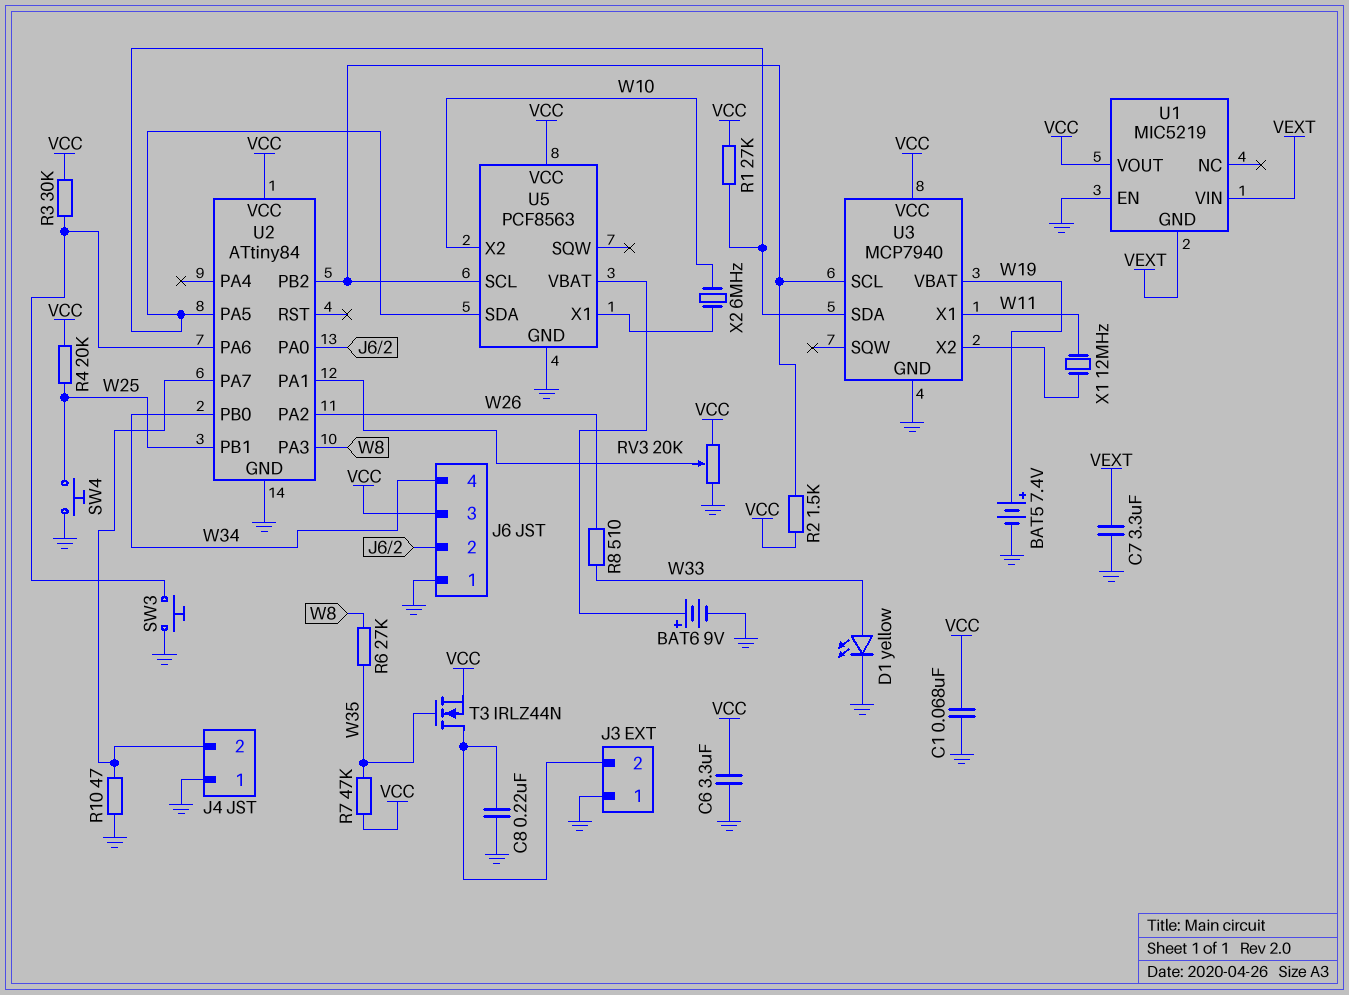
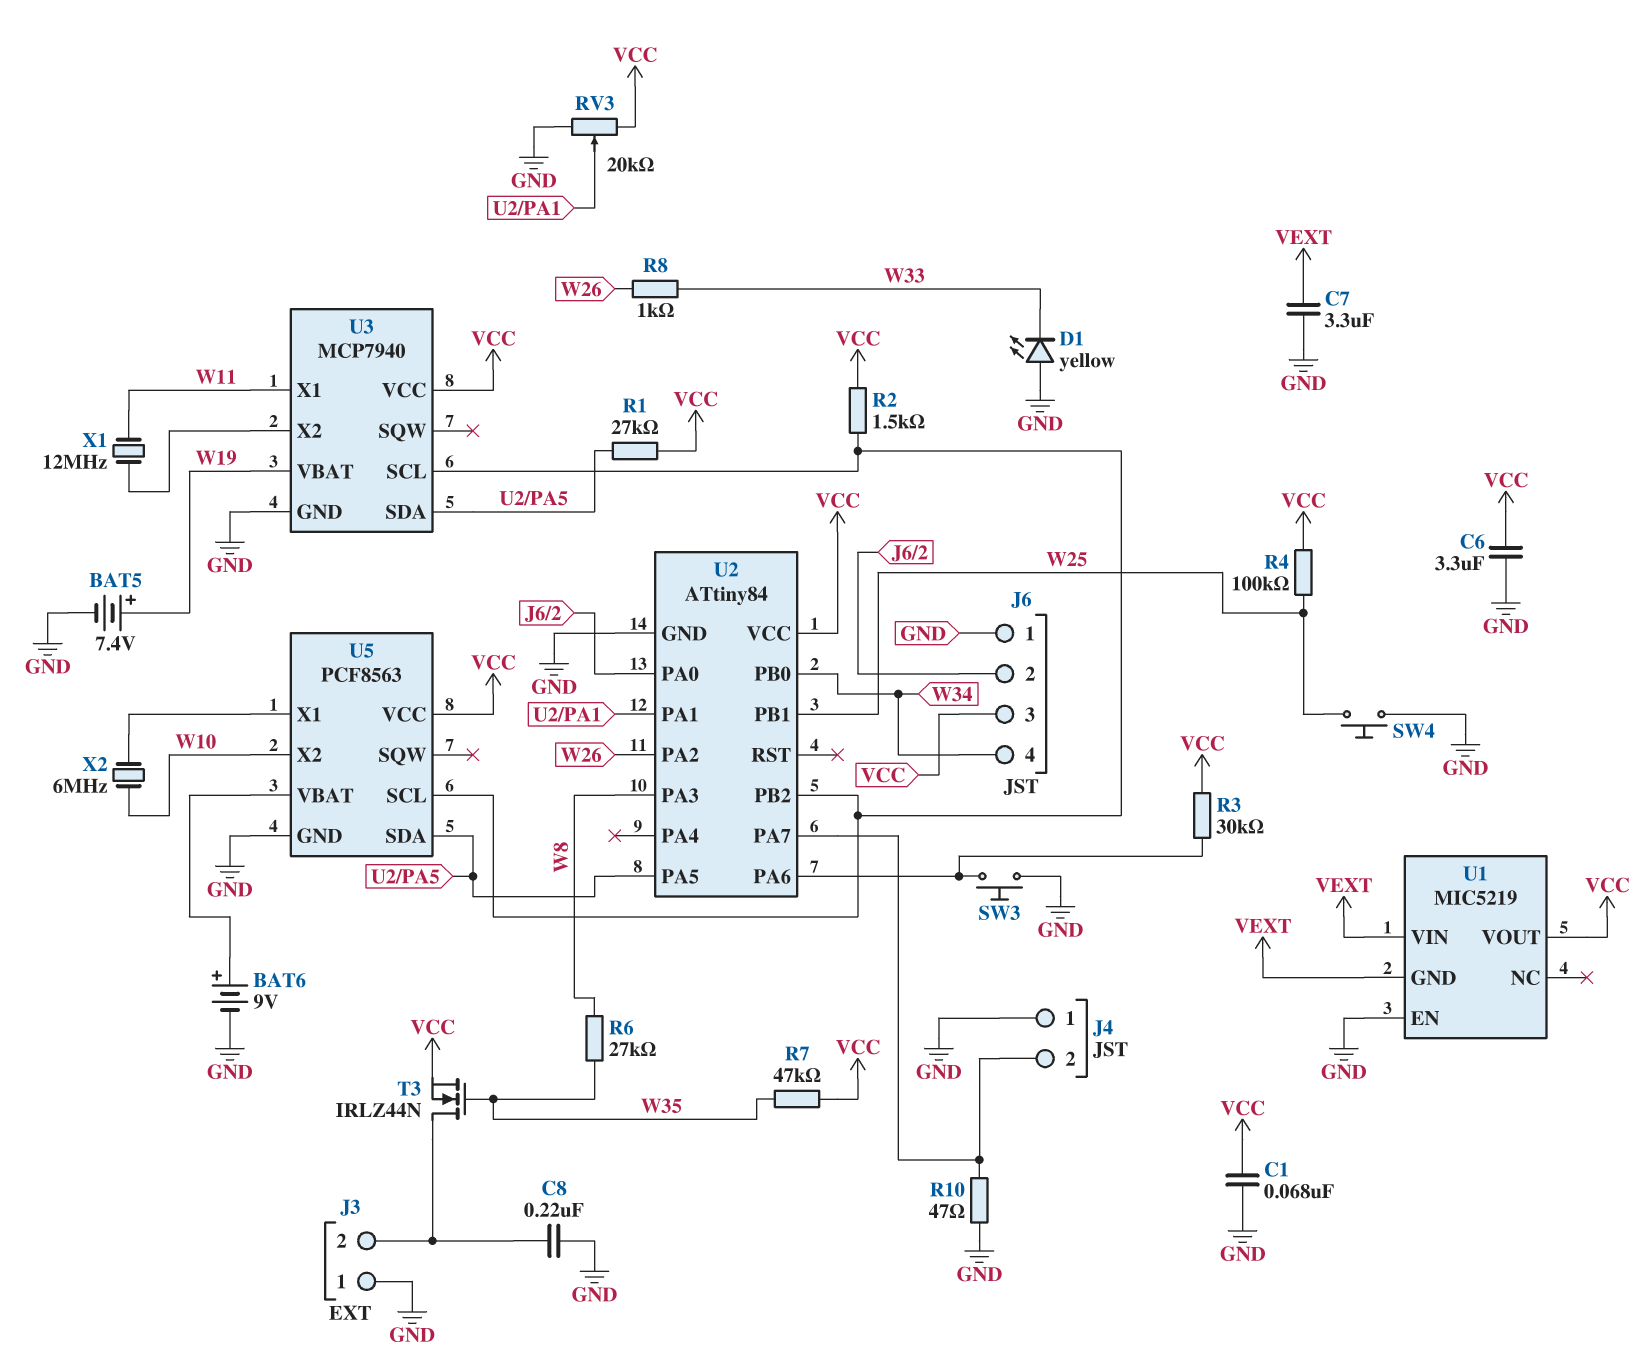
D1: LED yellow (A W33, K GND) -> LED yellow (A GND, K W33)
R4: 20k (VCC, W25) -> 100k (VCC, W25)
R8: 510 (W26, W33) -> 1k (W26, W33)

